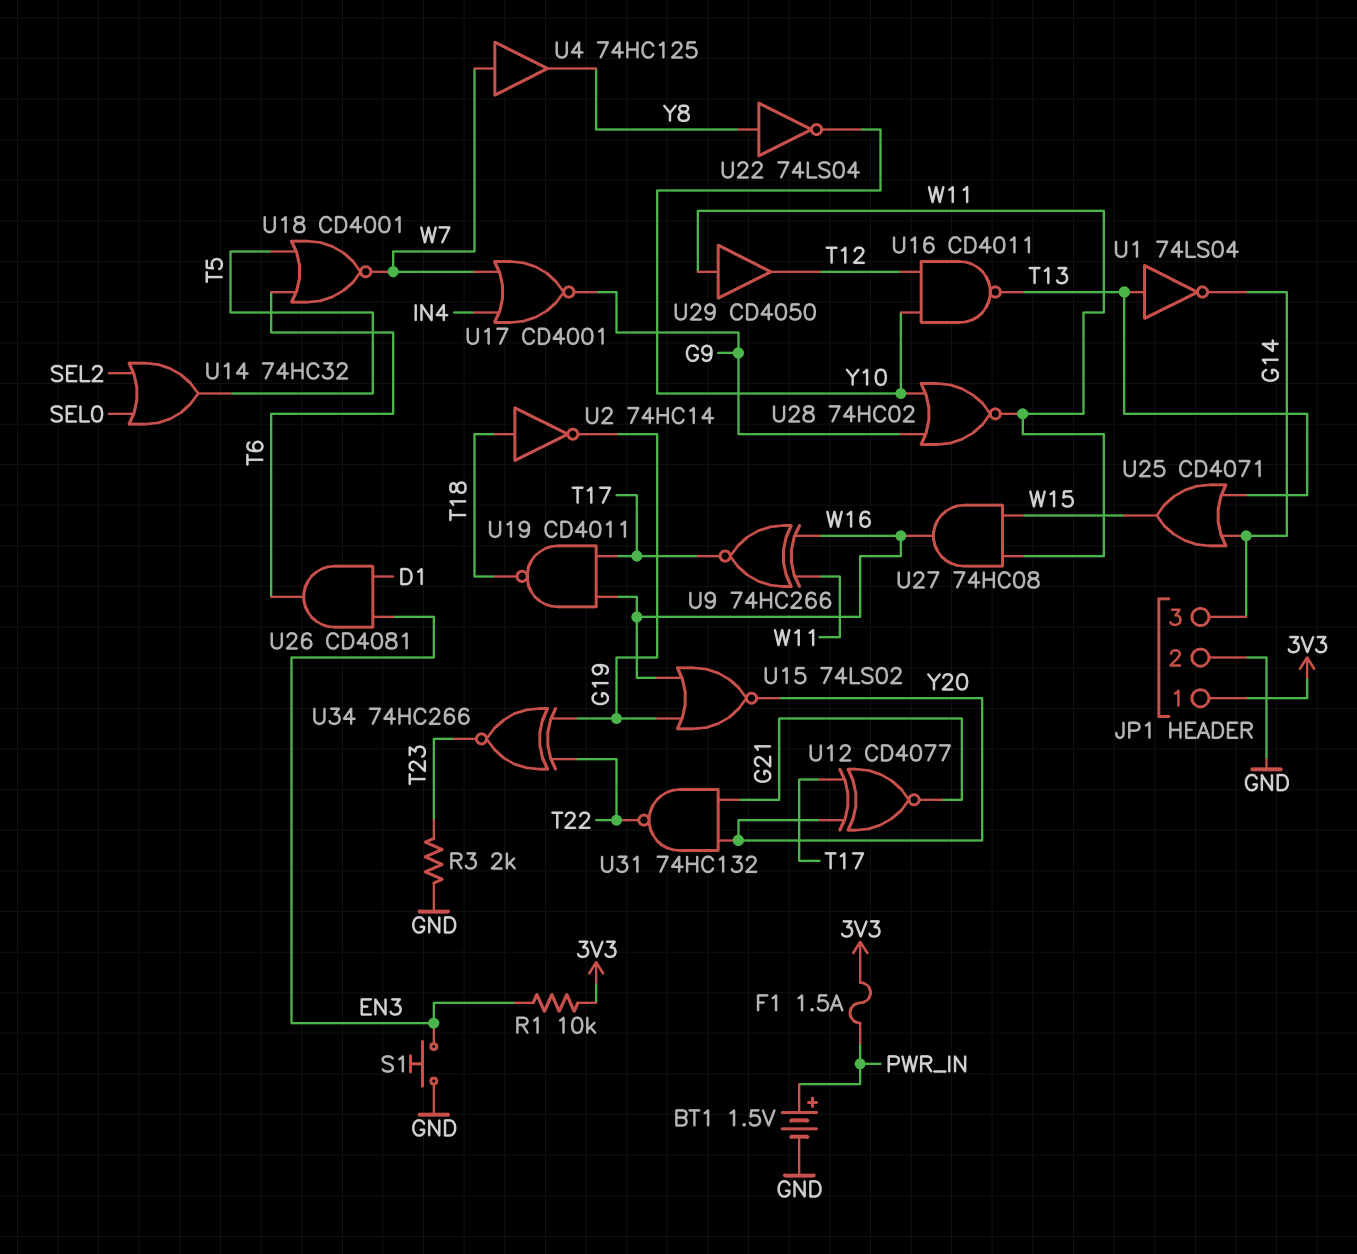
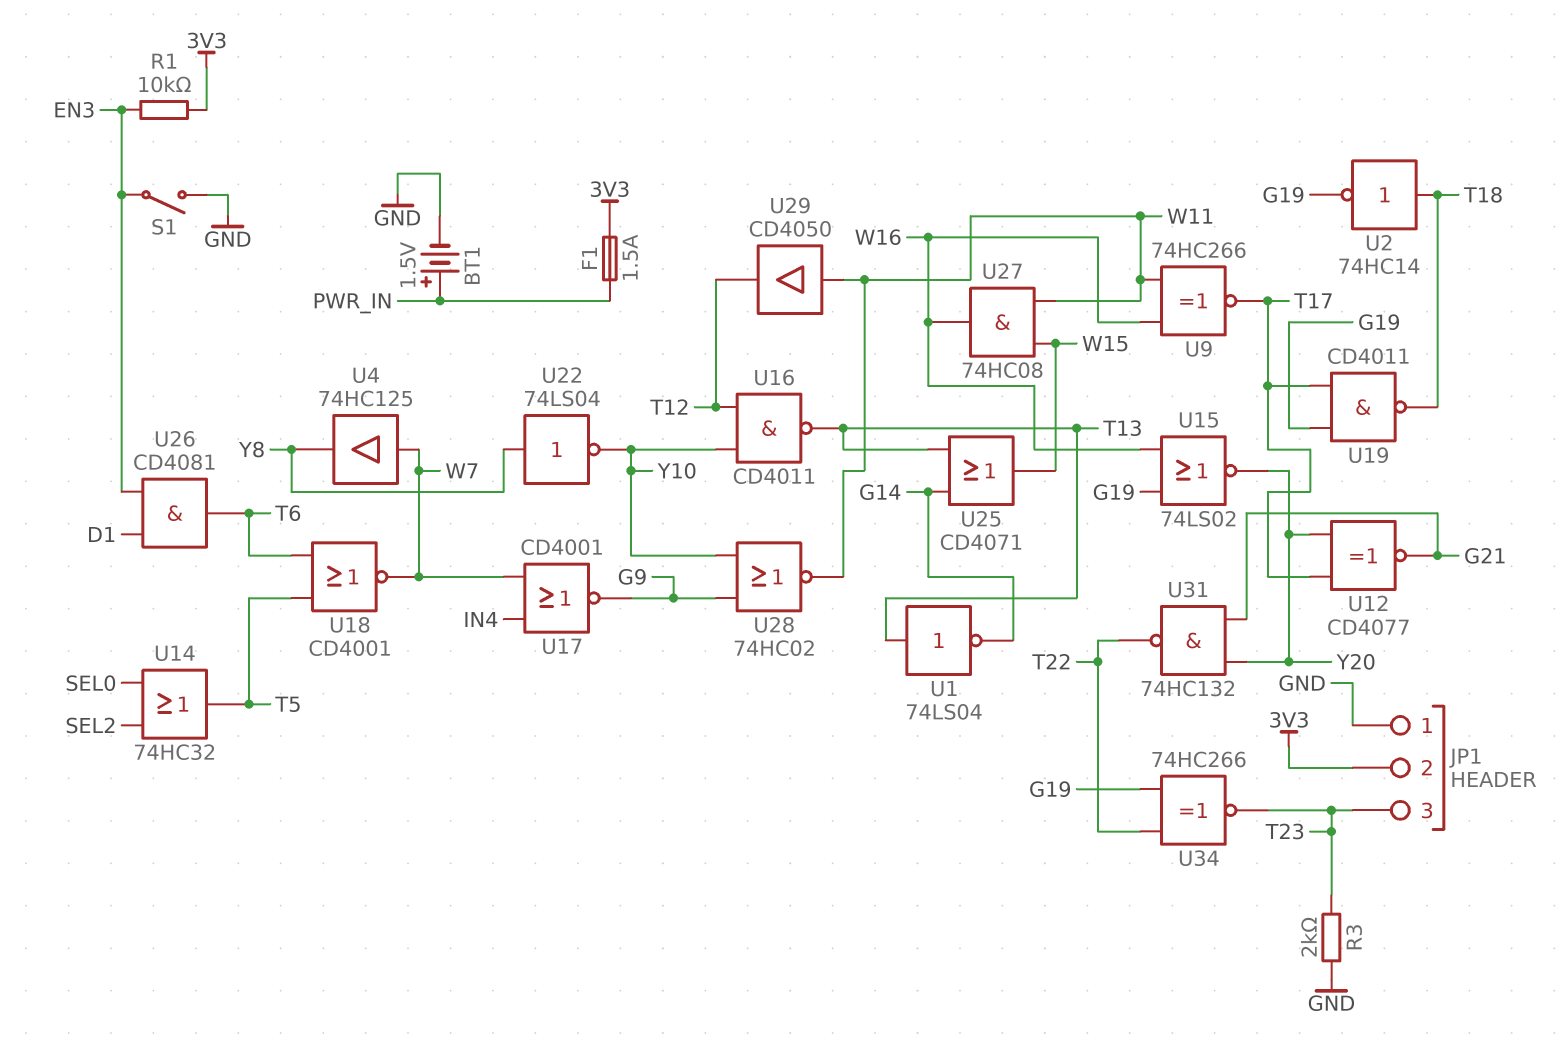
JP1 pin 1: 3V3 -> GND
JP1 pin 2: GND -> 3V3
JP1 pin 3: G14 -> T23
S1: button (EN3, GND) -> switch (EN3, GND)
U19: NAND CD4011 (in T17, in W16, out T18) -> NAND CD4011 (in G19, in T17, out T18)

